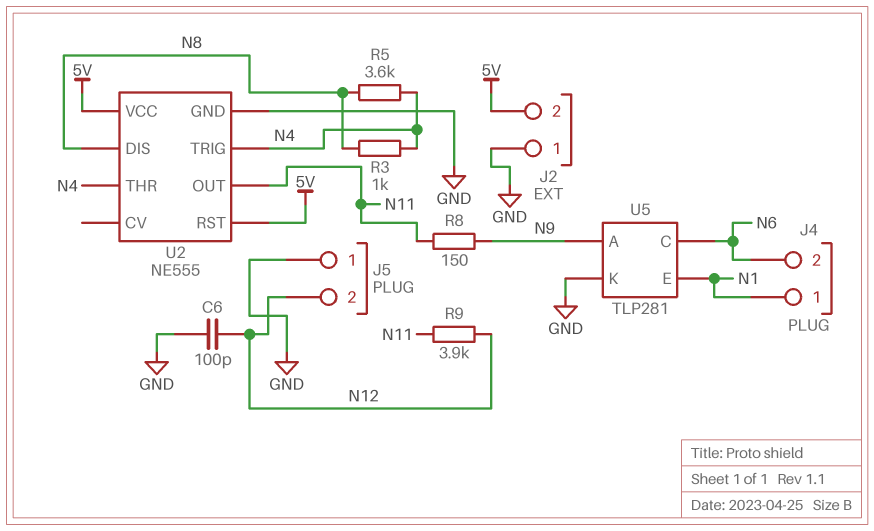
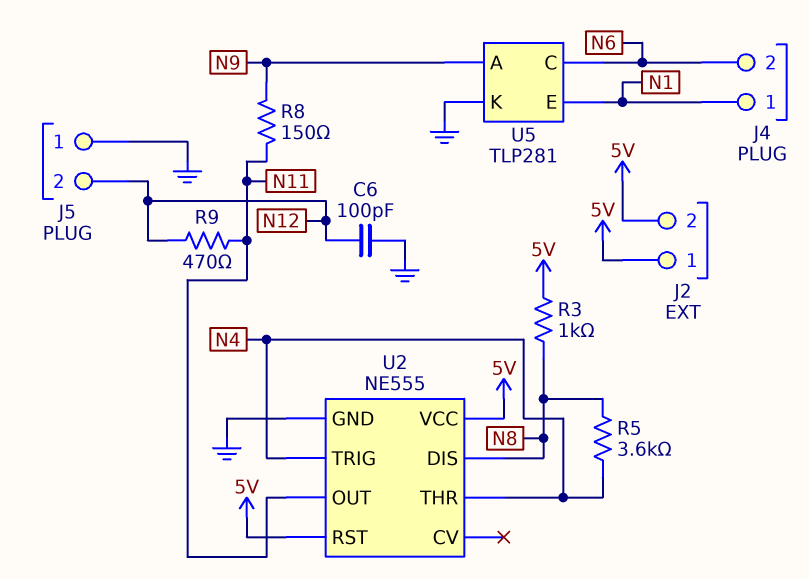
J2 pin 1: GND -> 5V
R3: 1k (N4, N8) -> 1k (5V, N8)
R9: 3.9k (N11, N12) -> 470 (N11, N12)

